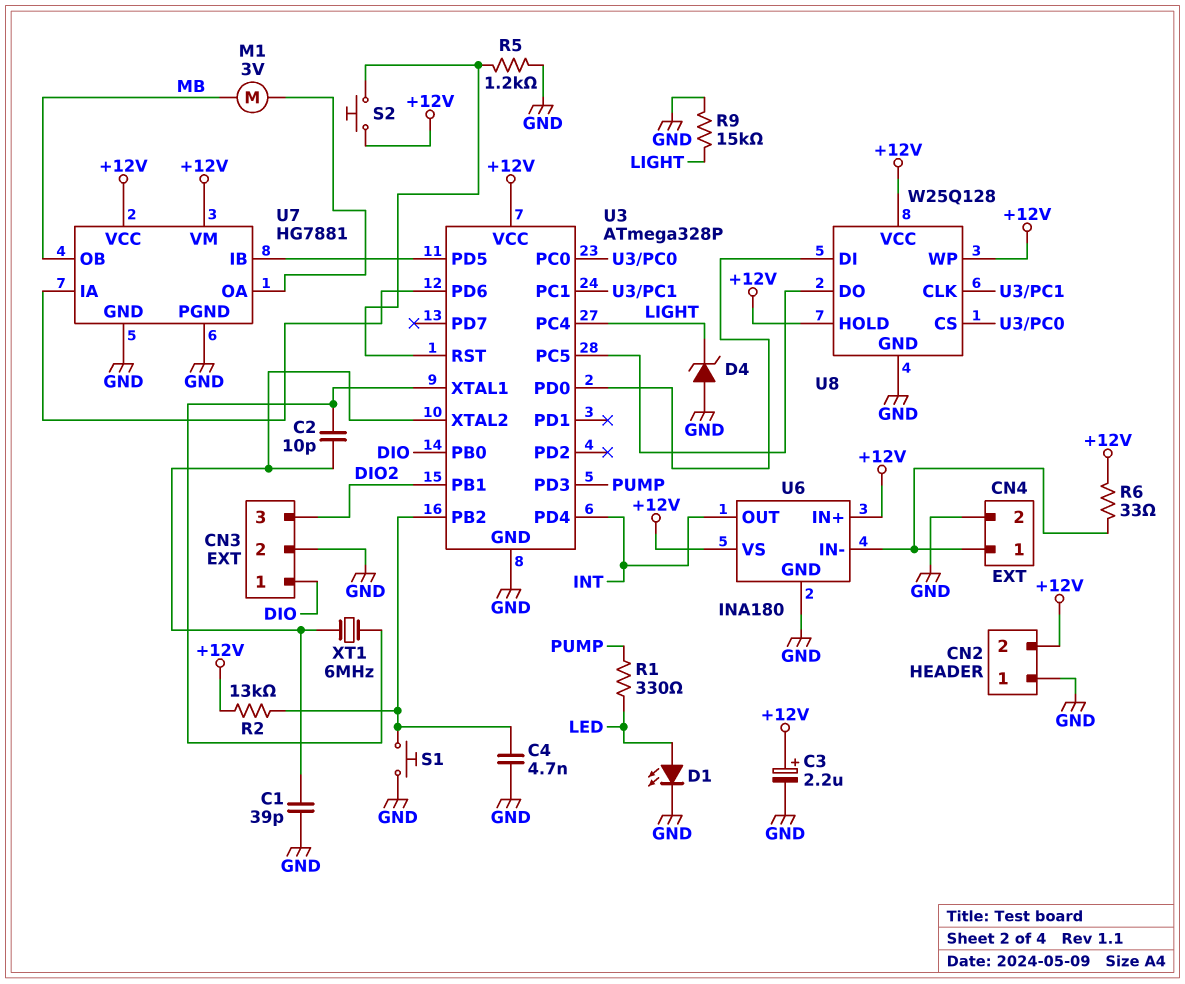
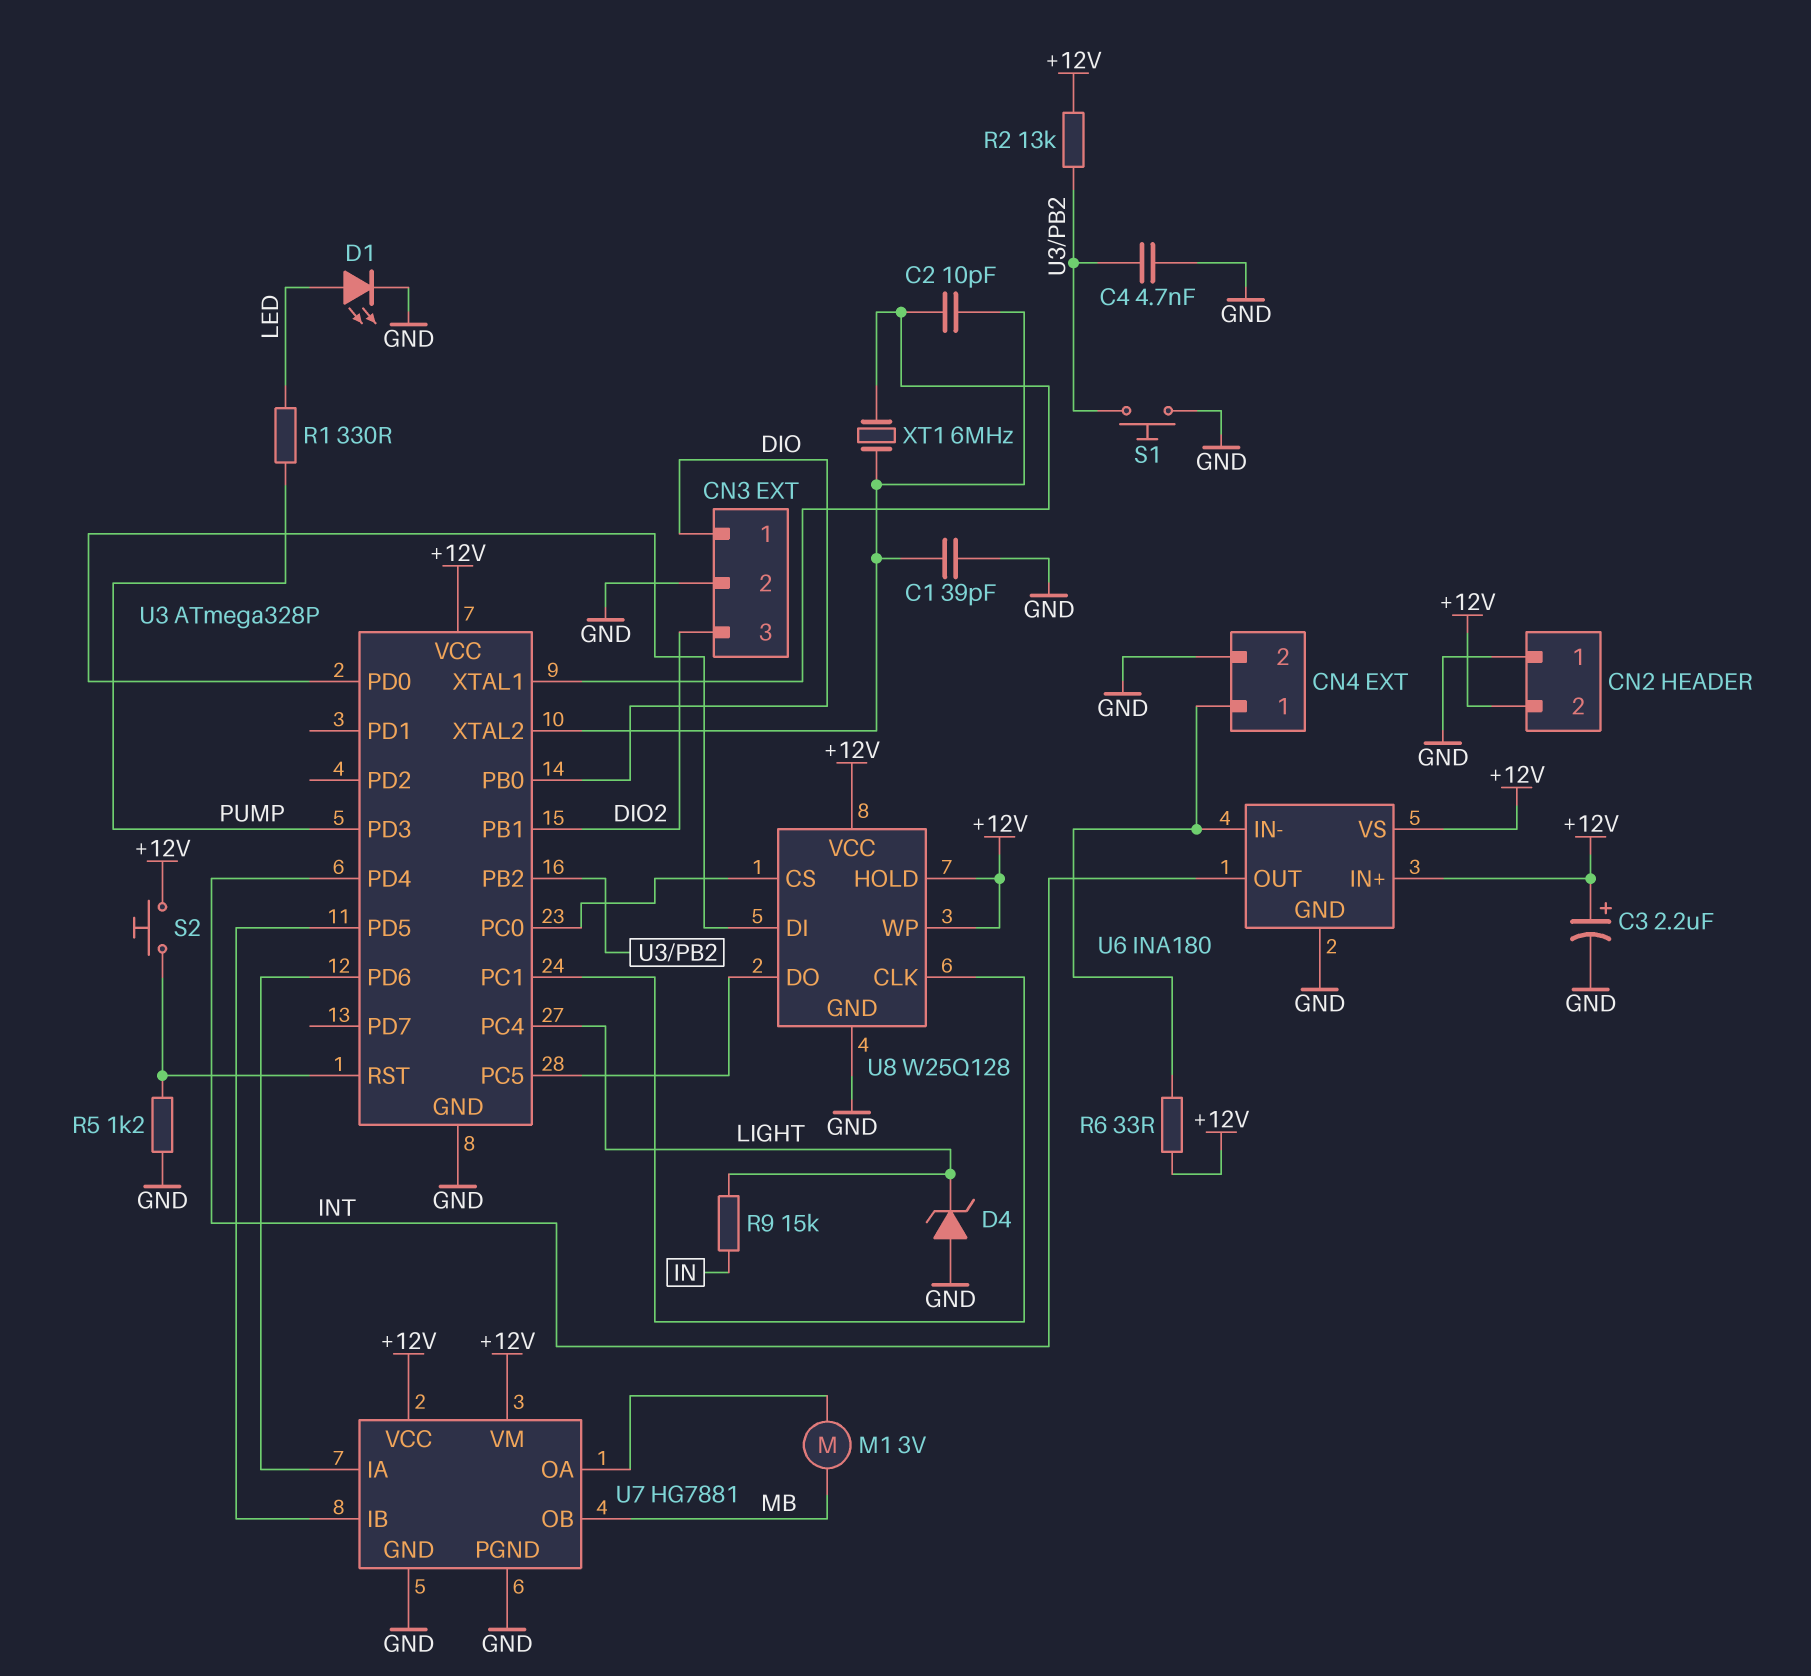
R9: 15k (GND, LIGHT) -> 15k (IN, LIGHT)

